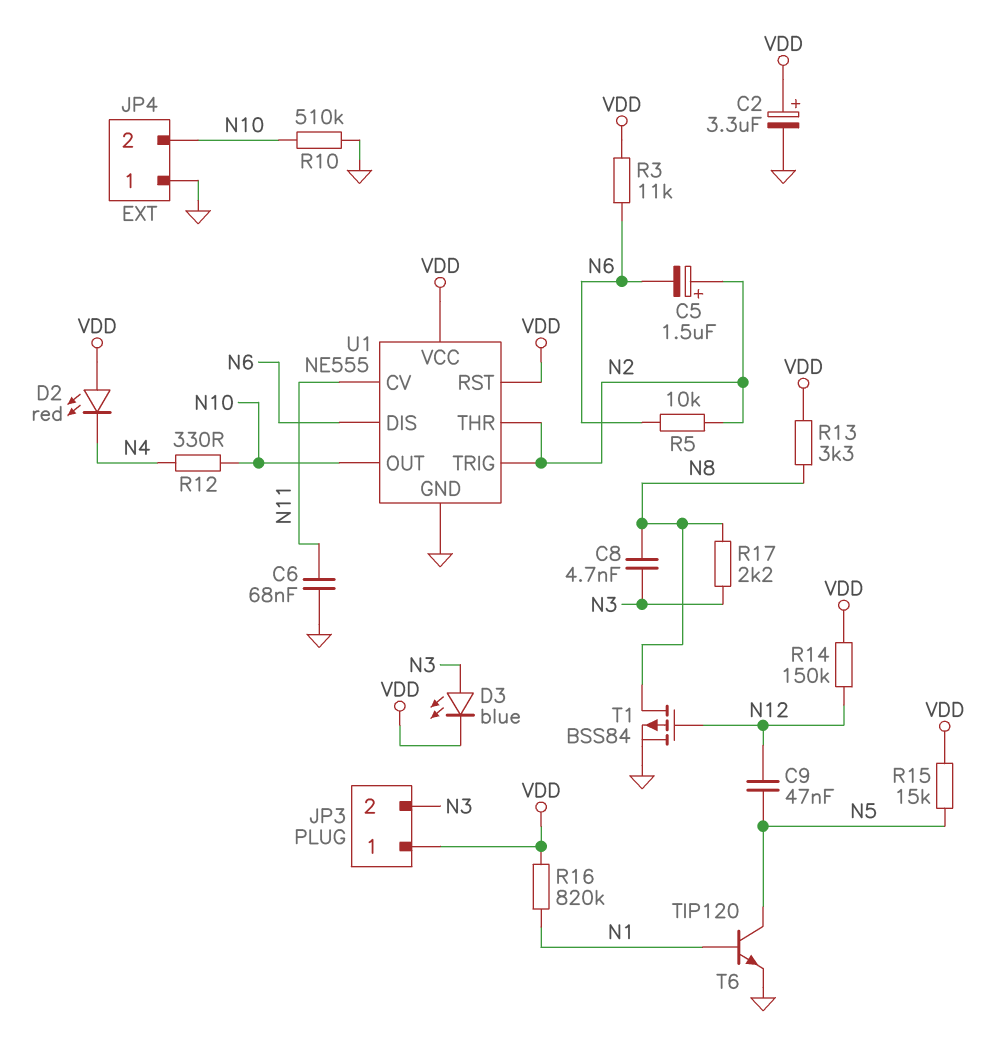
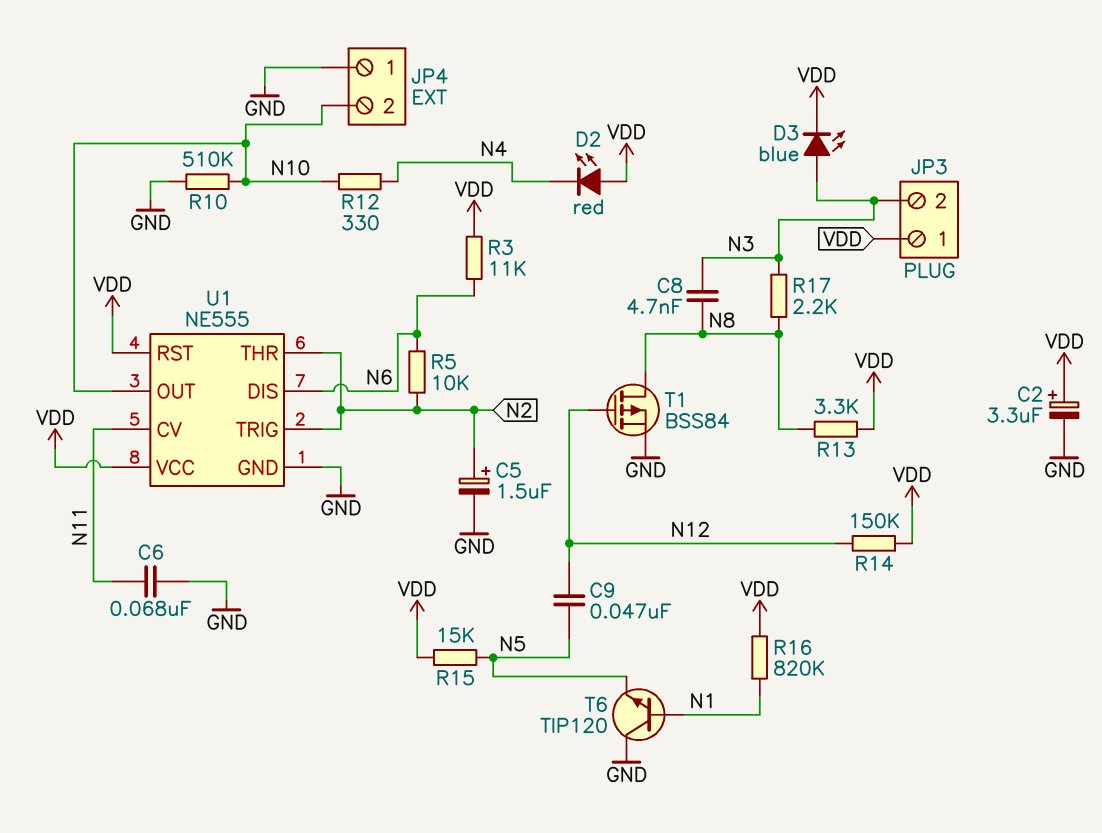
C5: 1.5uF (plus N2, minus N6) -> 1.5uF (plus N2, minus GND)
T6: NPN TIP120 (B N1, C N5, E GND) -> NPN TIP120 (B N1, C GND, E N5)

